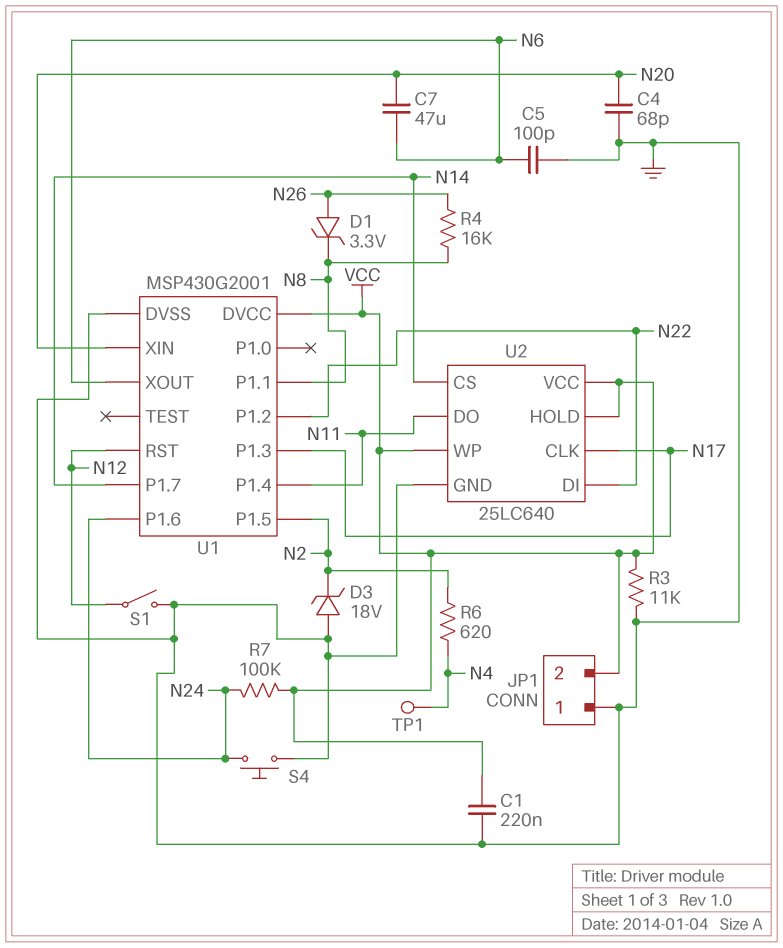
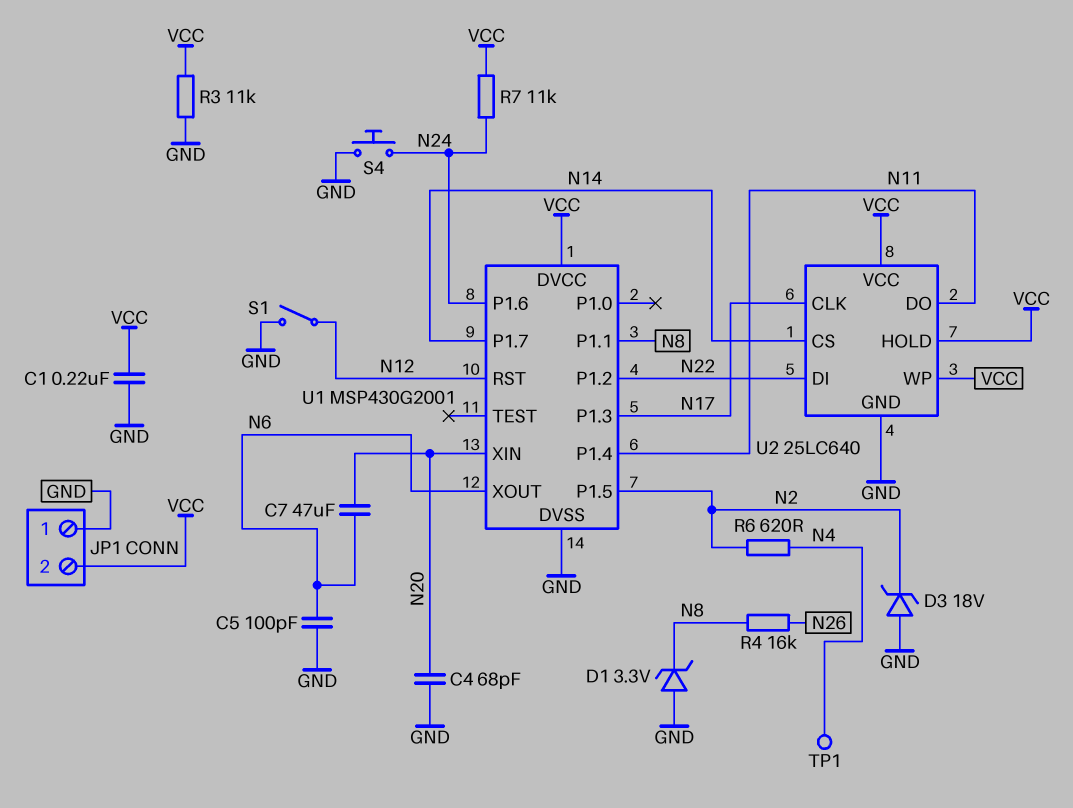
D1: zener 3.3V (A N26, K N8) -> zener 3.3V (A GND, K N8)
R7: 100k (N24, VCC) -> 11k (N24, VCC)

